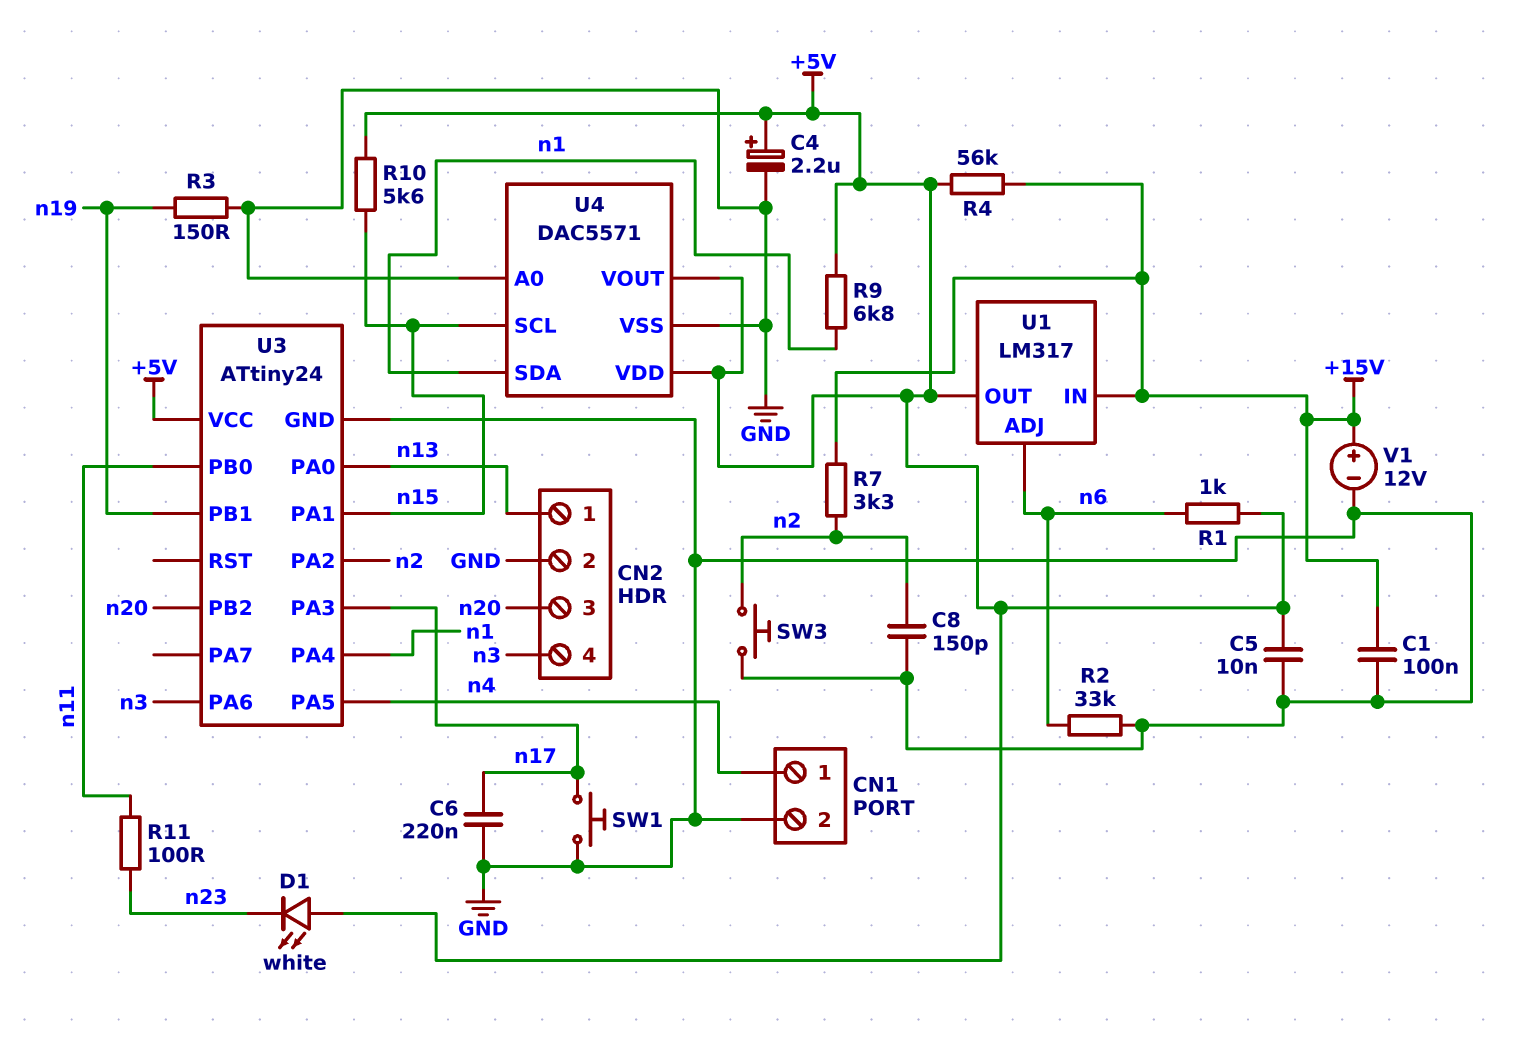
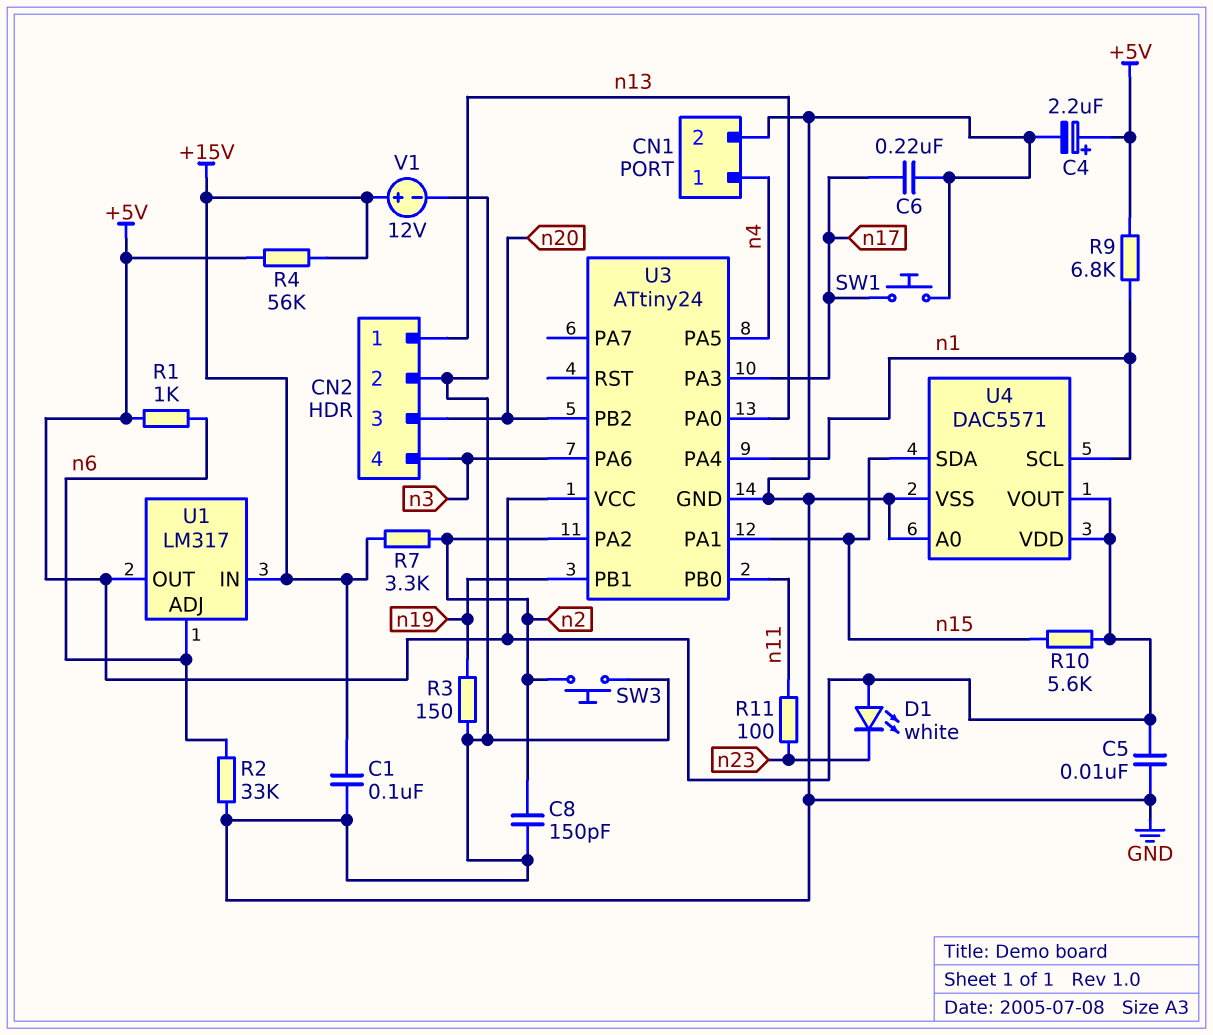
U4 pin SCL: n15 -> n1
U4 pin SDA: n1 -> n15

